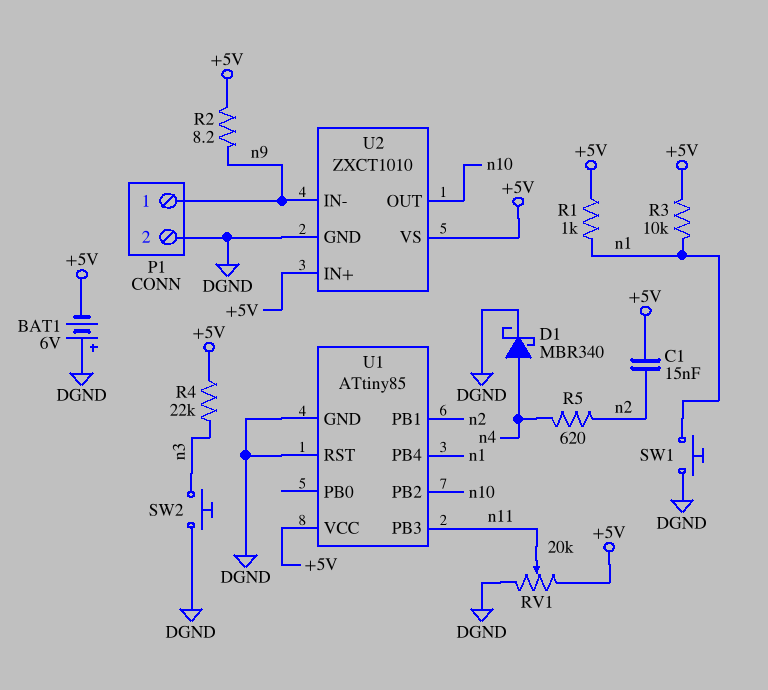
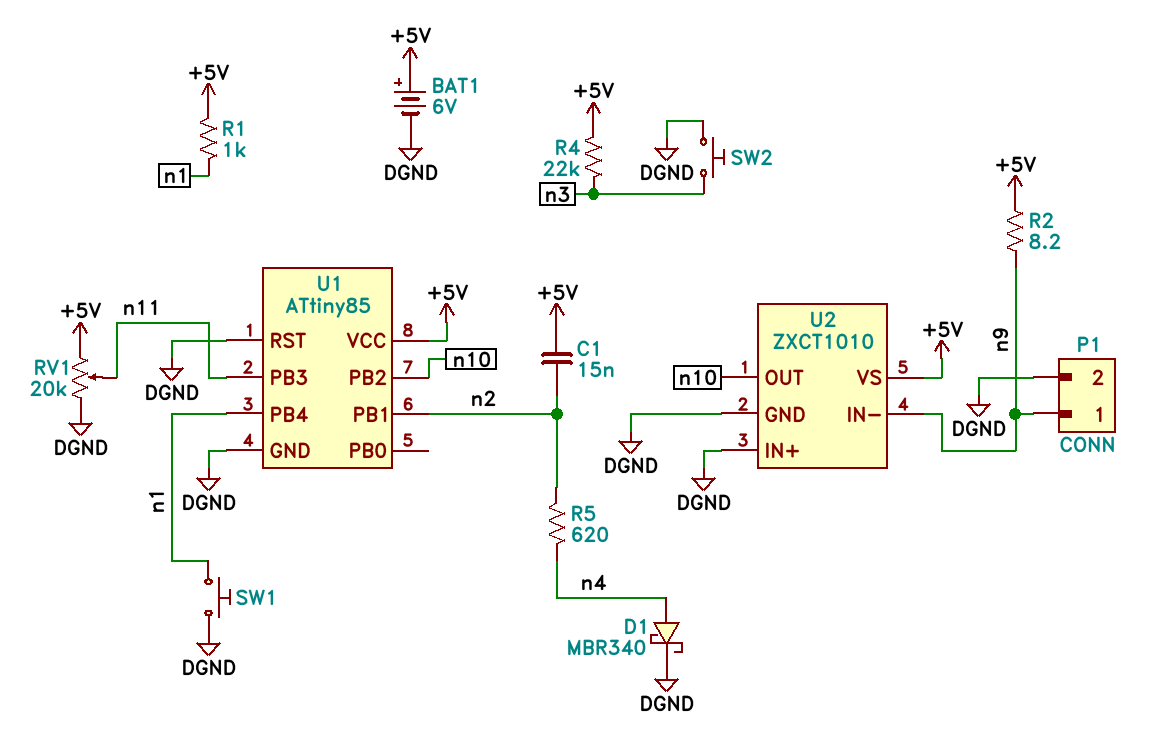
BAT1: 6V (plus DGND, minus +5V) -> 6V (plus +5V, minus DGND)
R3: 10k (+5V, n1) -> none
U2 pin IN+: +5V -> DGND

